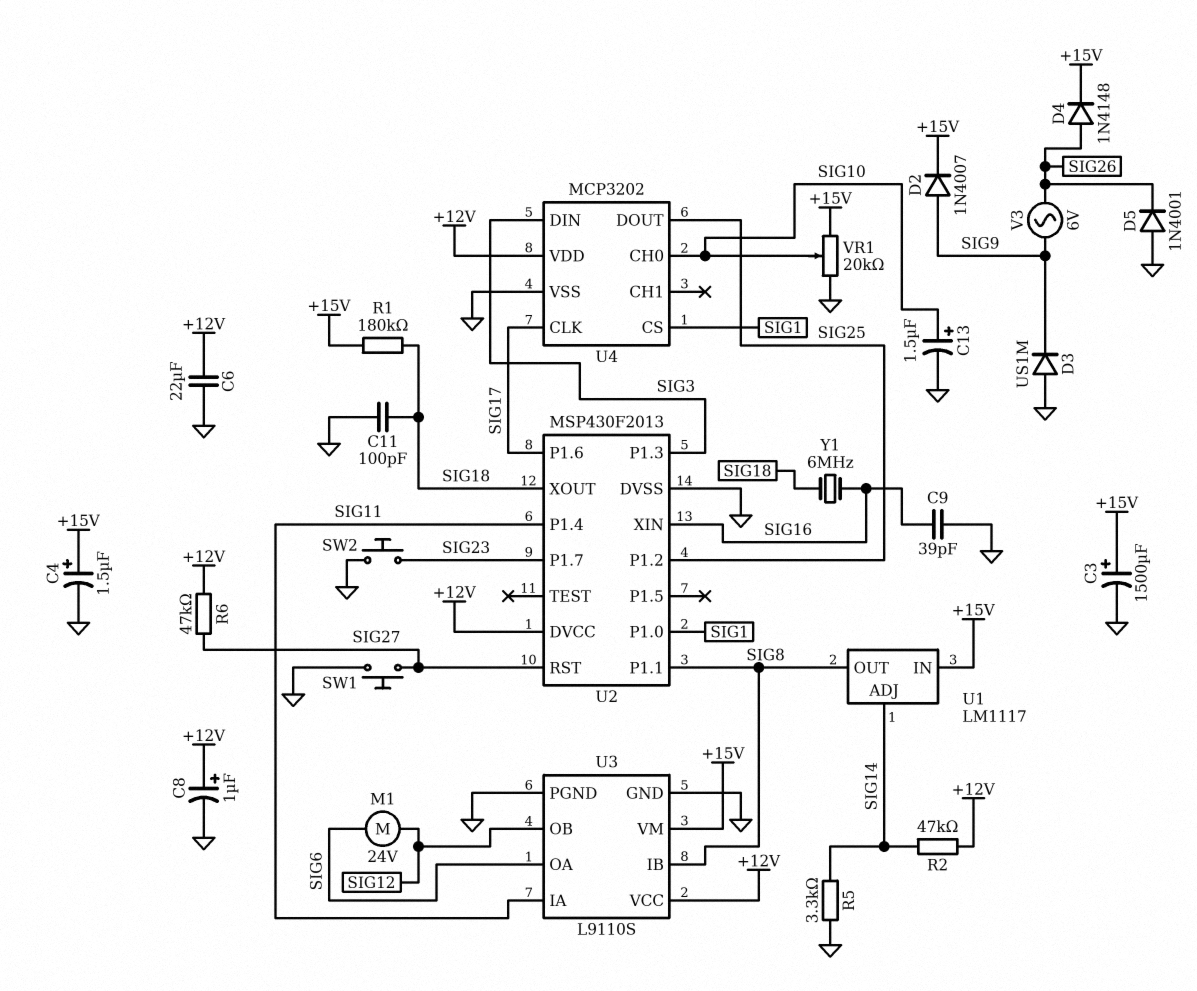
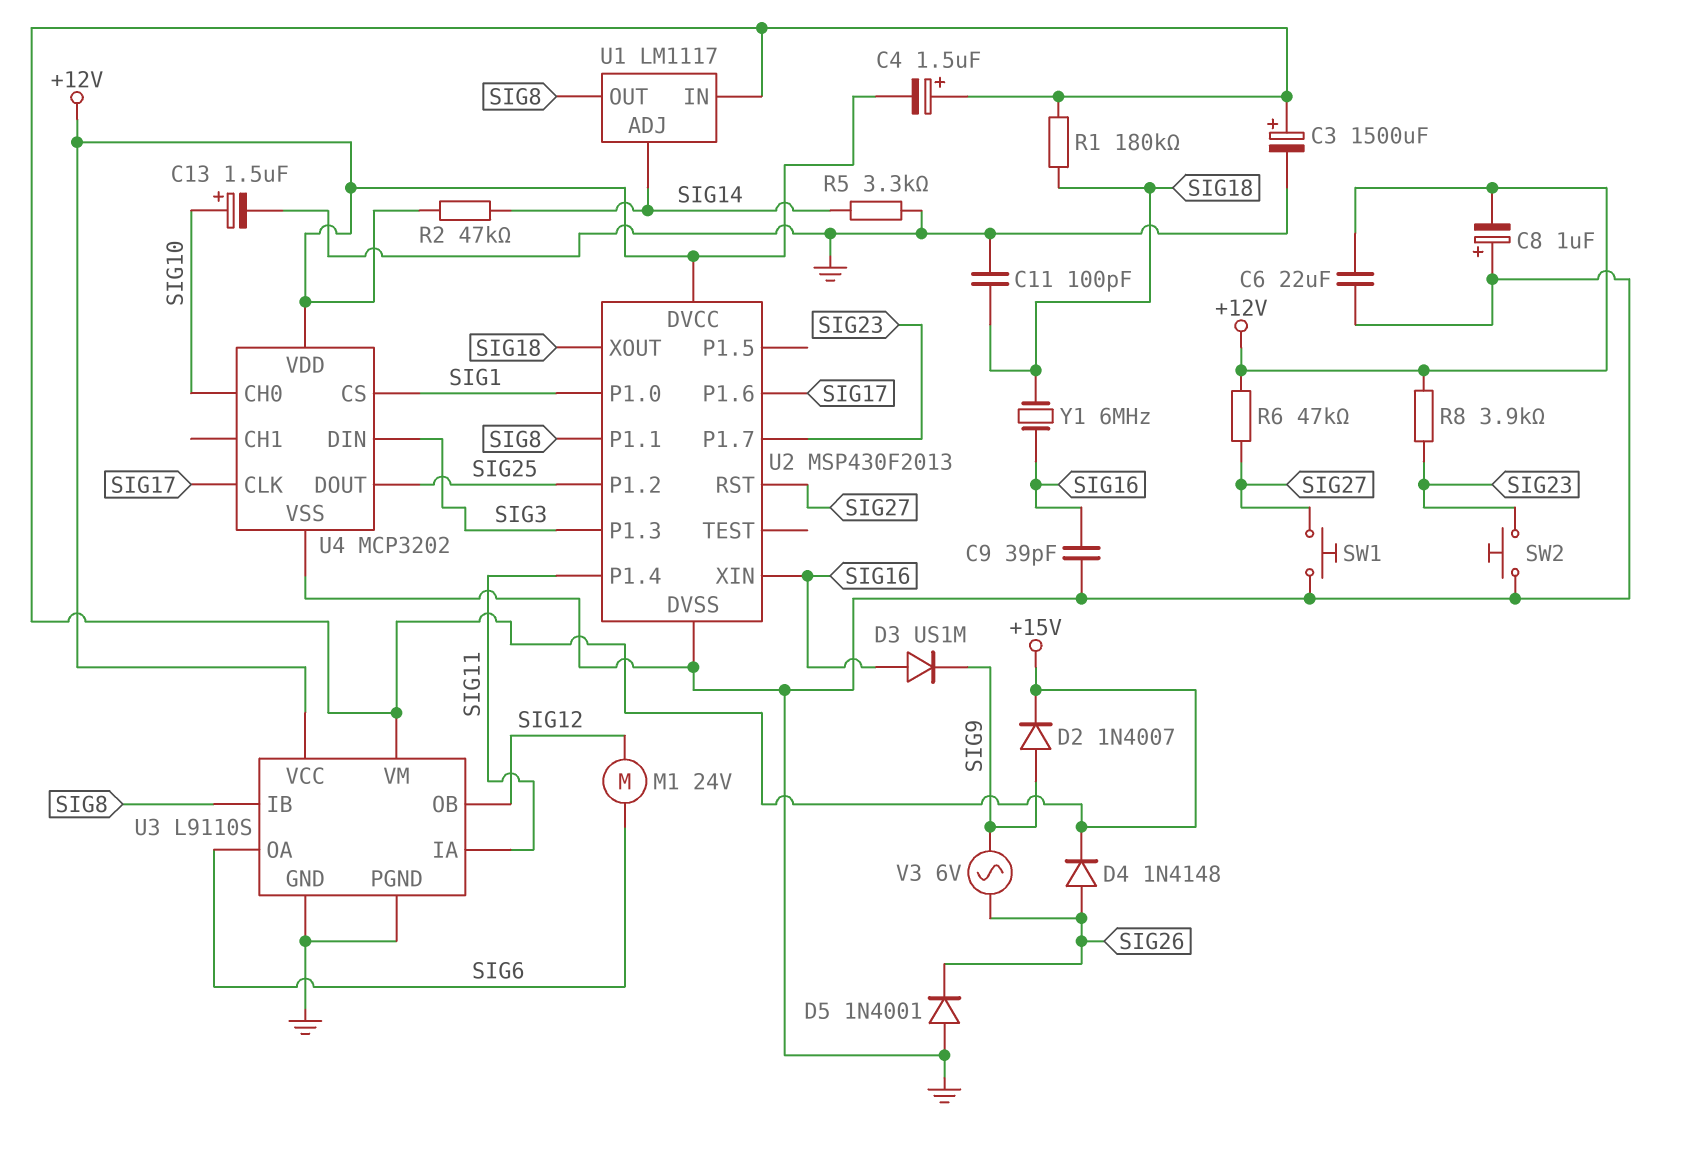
C4: 1.5uF (plus +15V, minus GND) -> 1.5uF (plus +15V, minus +12V)
C8: 1uF (plus +12V, minus GND) -> 1uF (plus GND, minus +12V)
D3: diode US1M (A GND, K SIG9) -> diode US1M (A SIG16, K SIG9)
R8: none -> 3.9k (+12V, SIG23)
VR1: 20k (+15V, GND, wiper SIG10) -> none

